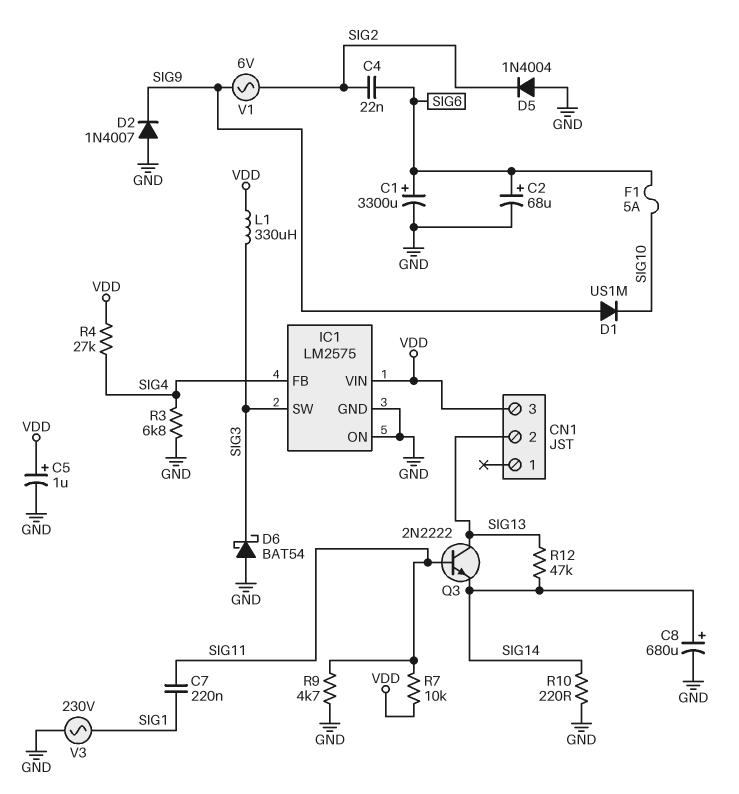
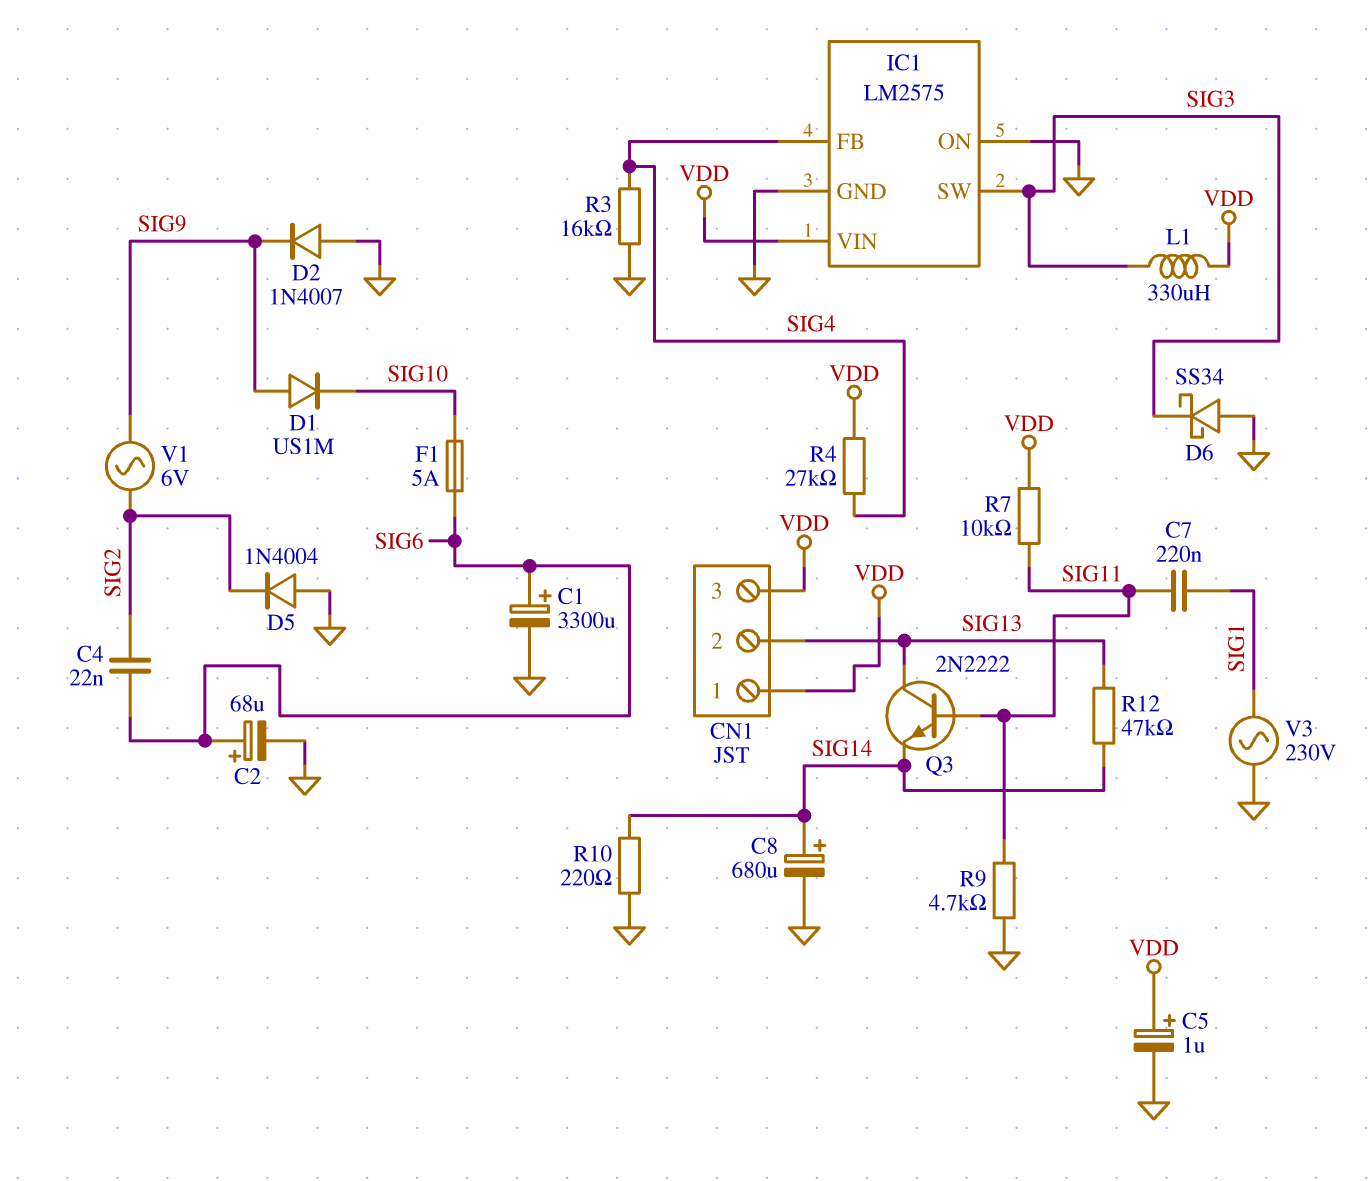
CN1 pin 1: none -> VDD
D6: schottky BAT54 (A GND, K SIG3) -> schottky SS34 (A GND, K SIG3)
R3: 6.8k (GND, SIG4) -> 16k (GND, SIG4)

